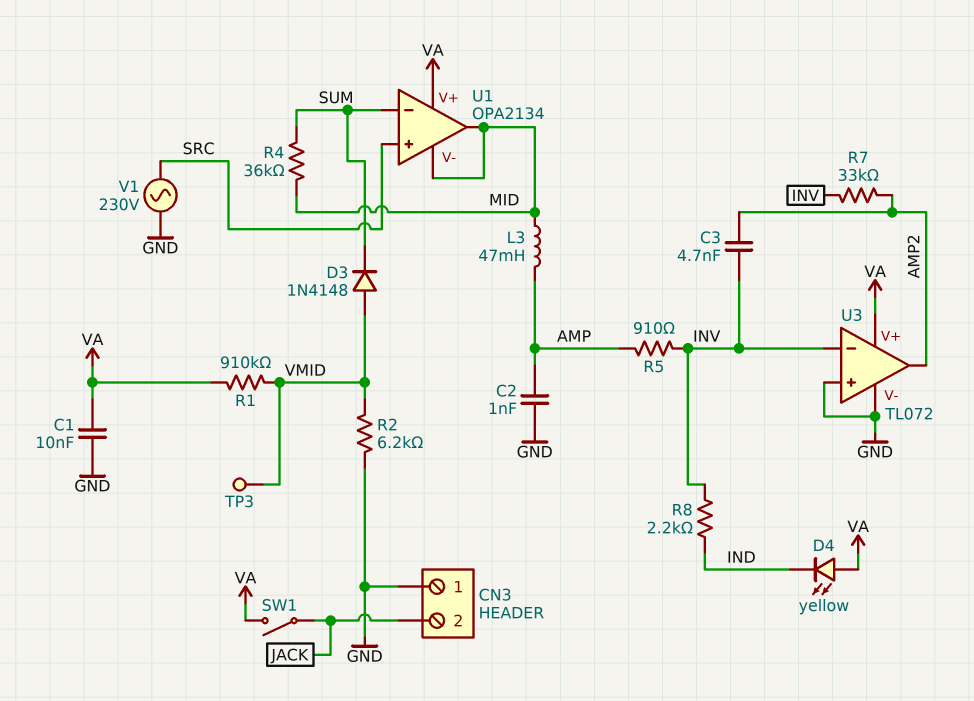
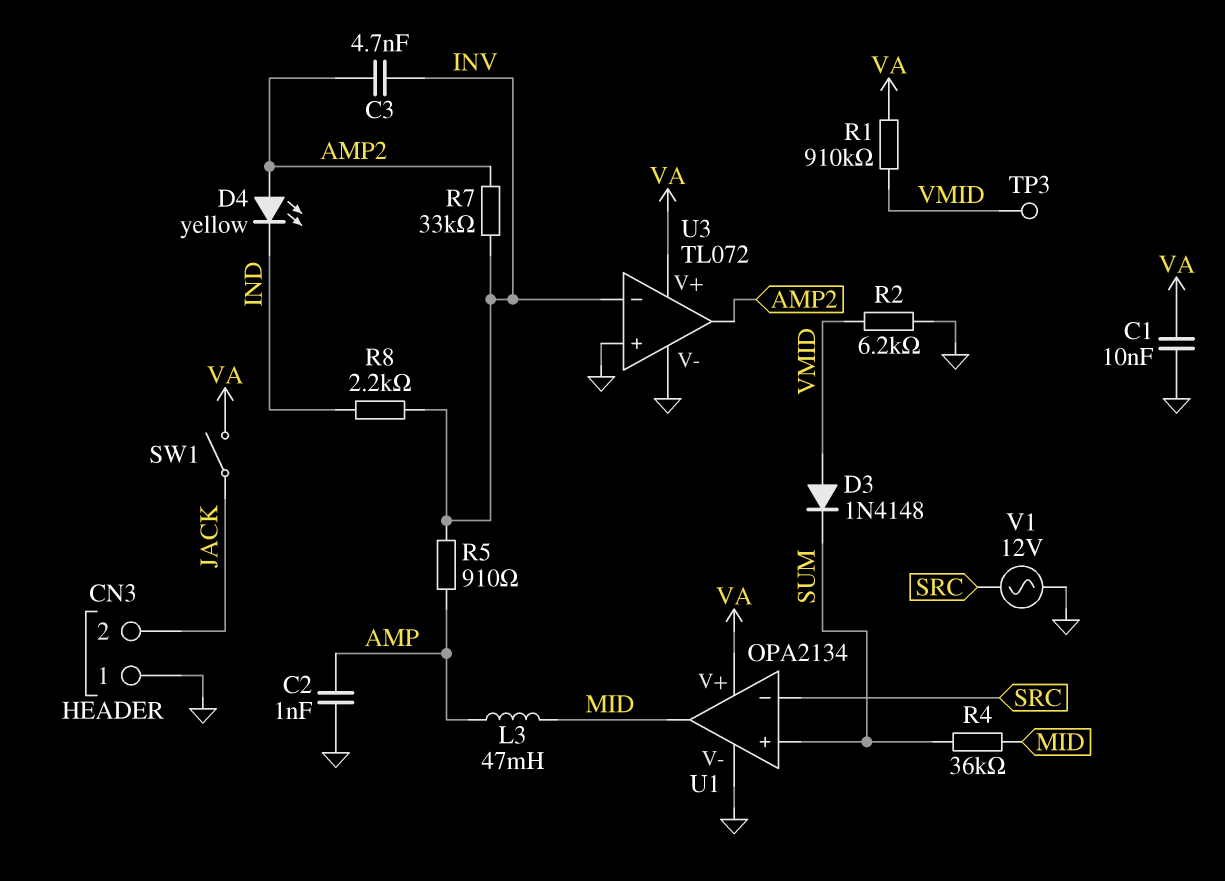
D4: LED yellow (A VA, K IND) -> LED yellow (A AMP2, K IND)
U1 pin V-: MID -> GND
U1 pin in+: SRC -> SUM
U1 pin in-: SUM -> SRC
V1: AC 230V (GND, SRC) -> AC 12V (GND, SRC)

